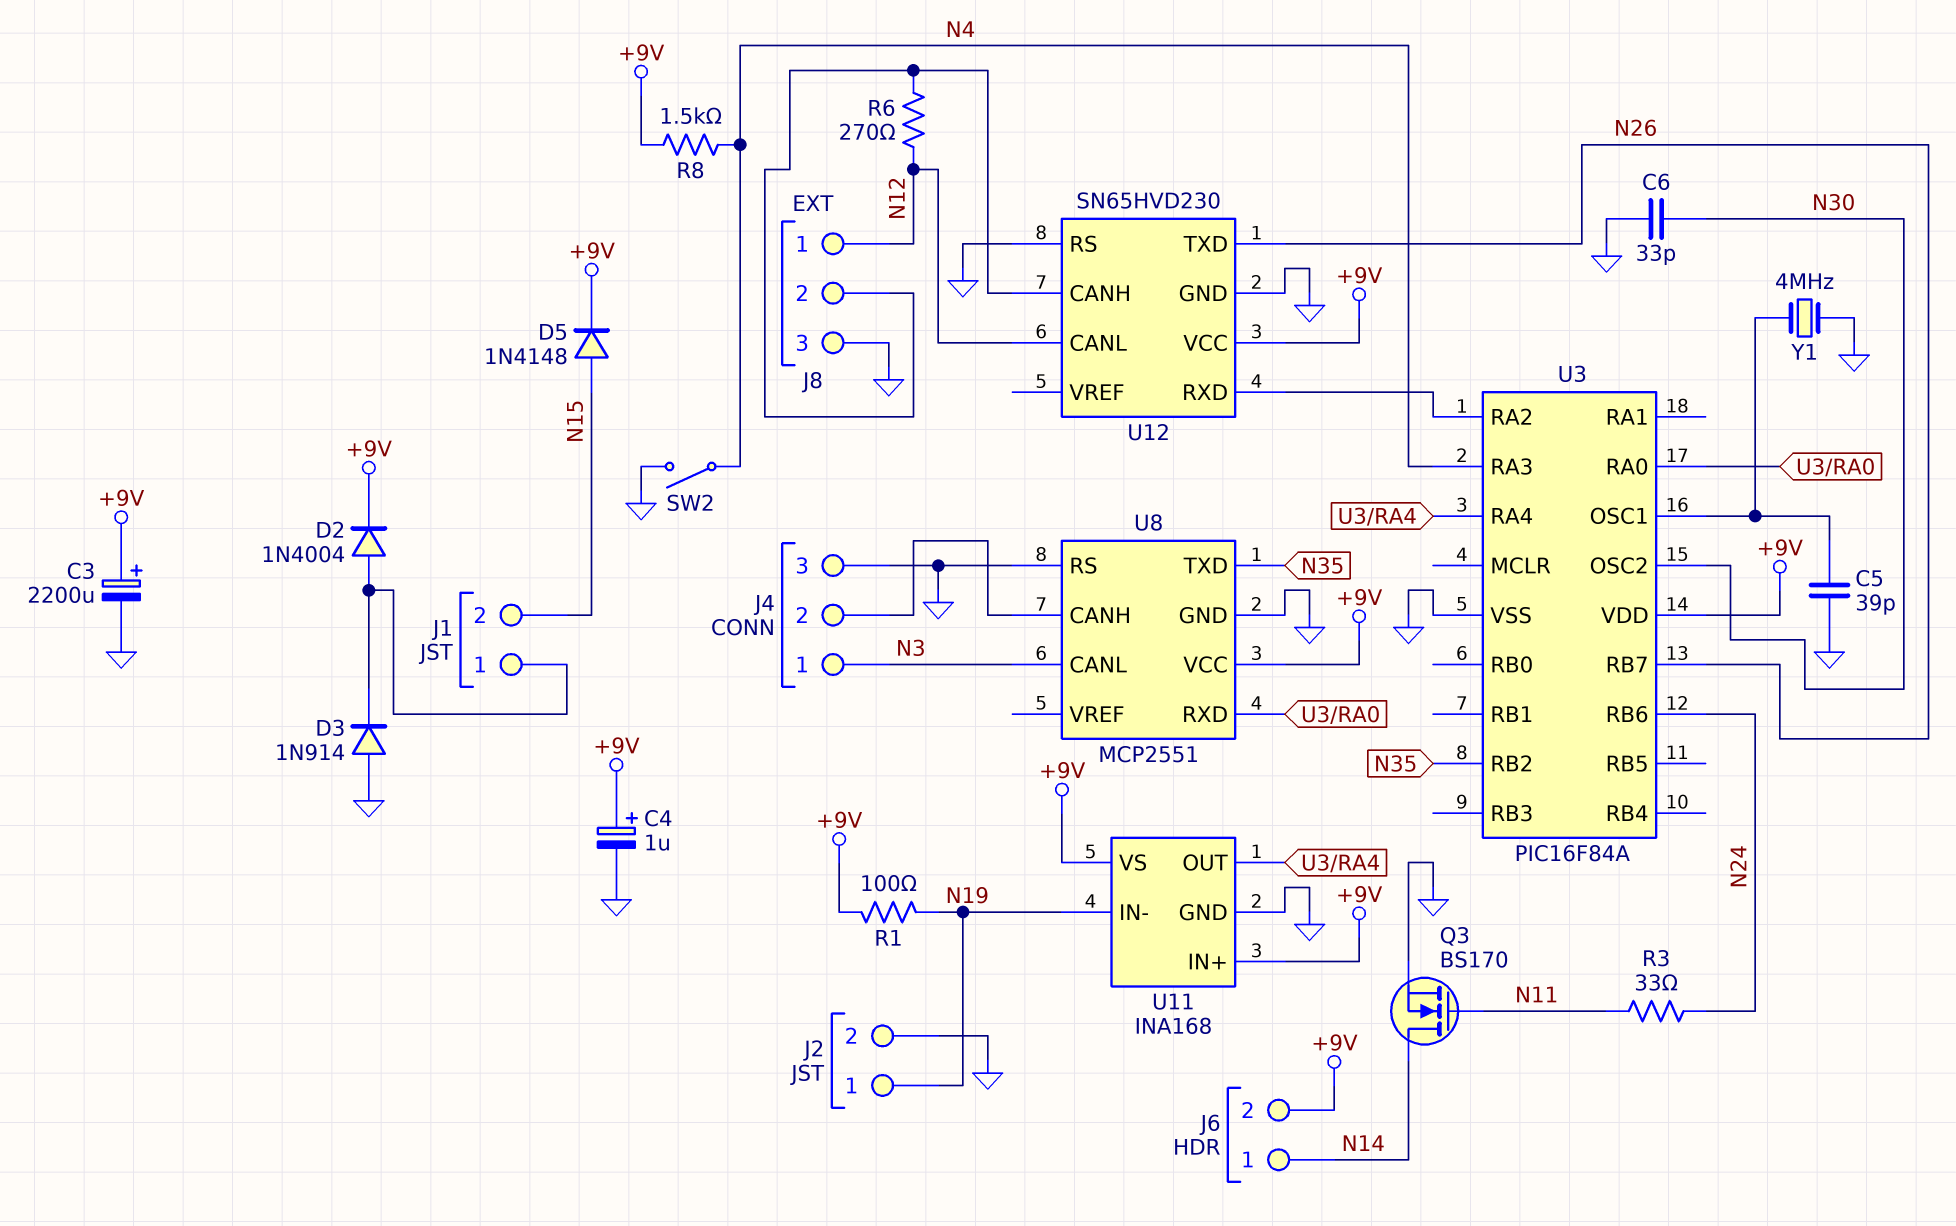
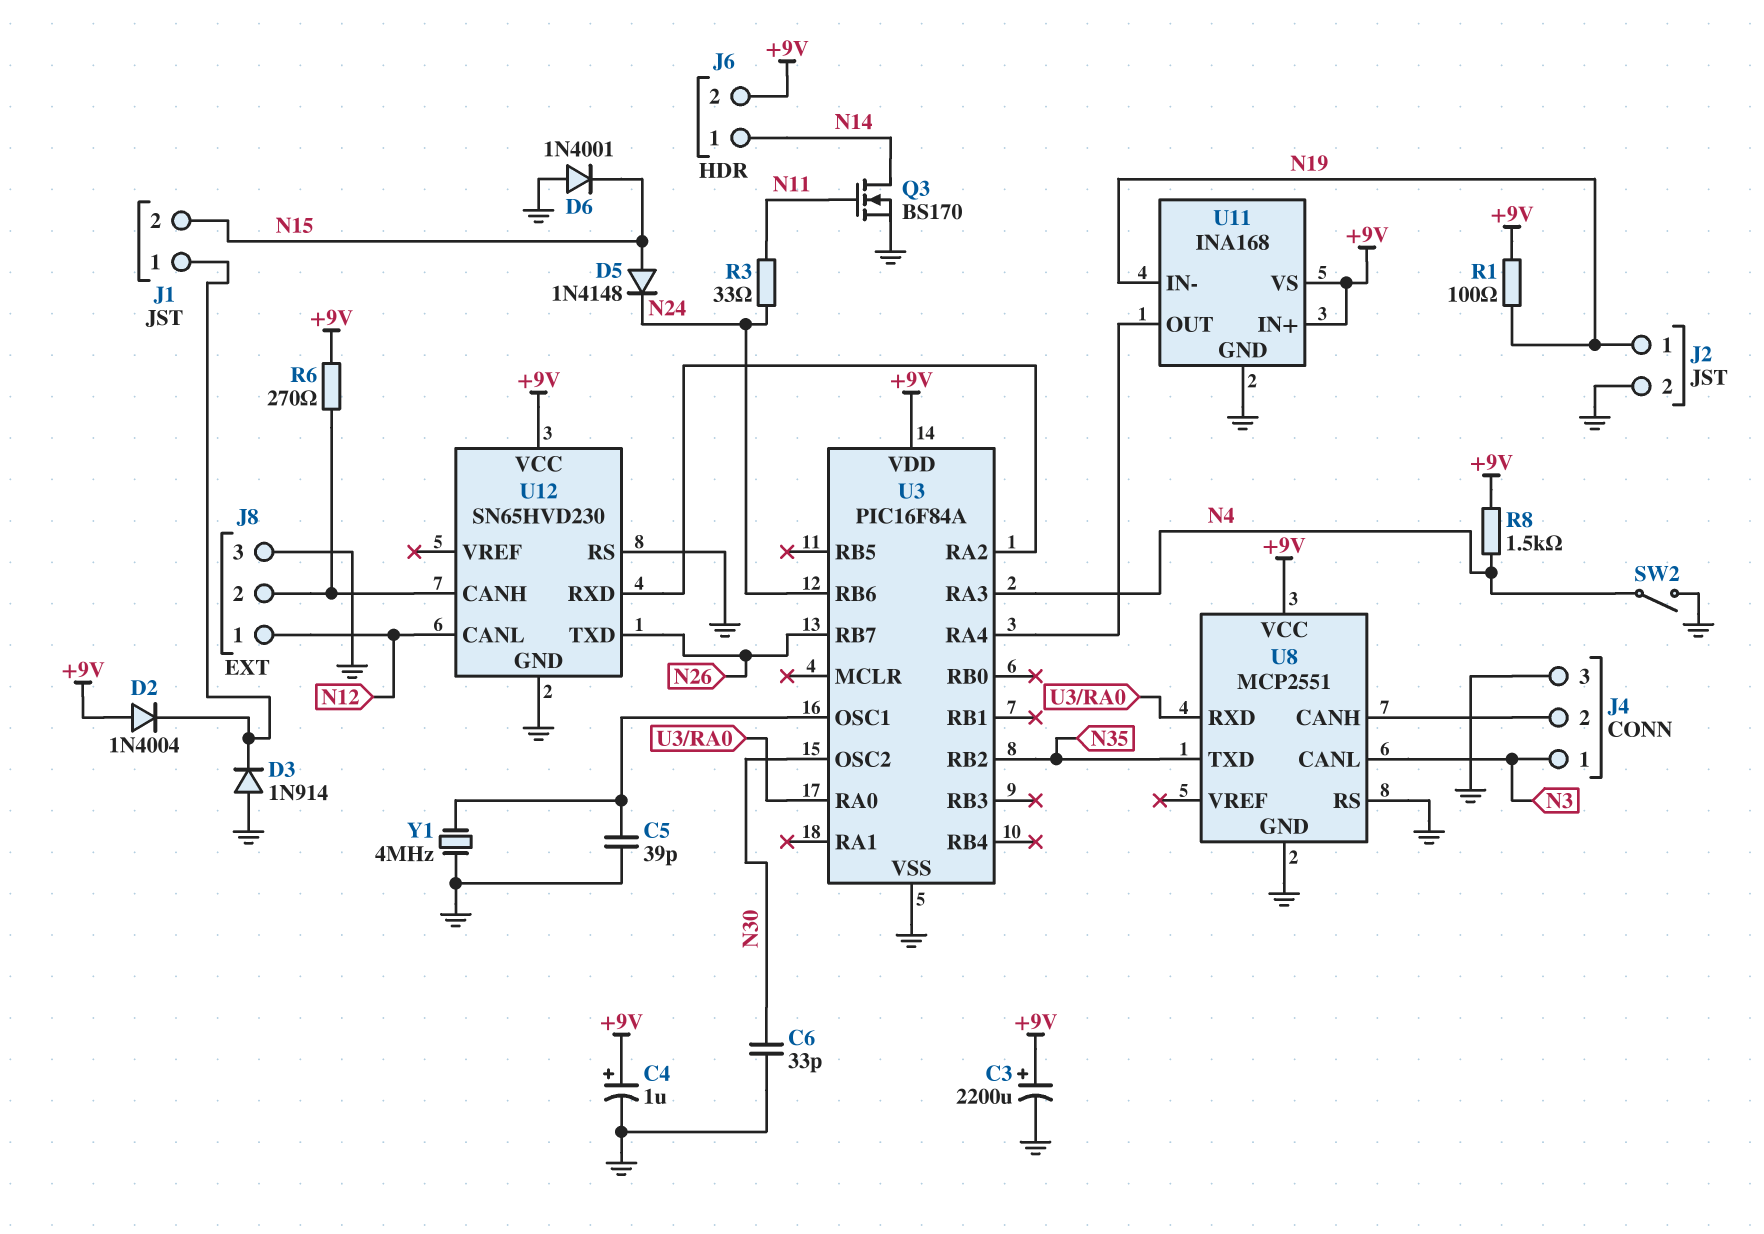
D2: diode 1N4004 (A J1/1, K +9V) -> diode 1N4004 (A +9V, K J1/1)
D5: diode 1N4148 (A N15, K +9V) -> diode 1N4148 (A N15, K N24)
D6: none -> diode 1N4001 (A GND, K N15)
R6: 270 (J8/2, N12) -> 270 (+9V, J8/2)

